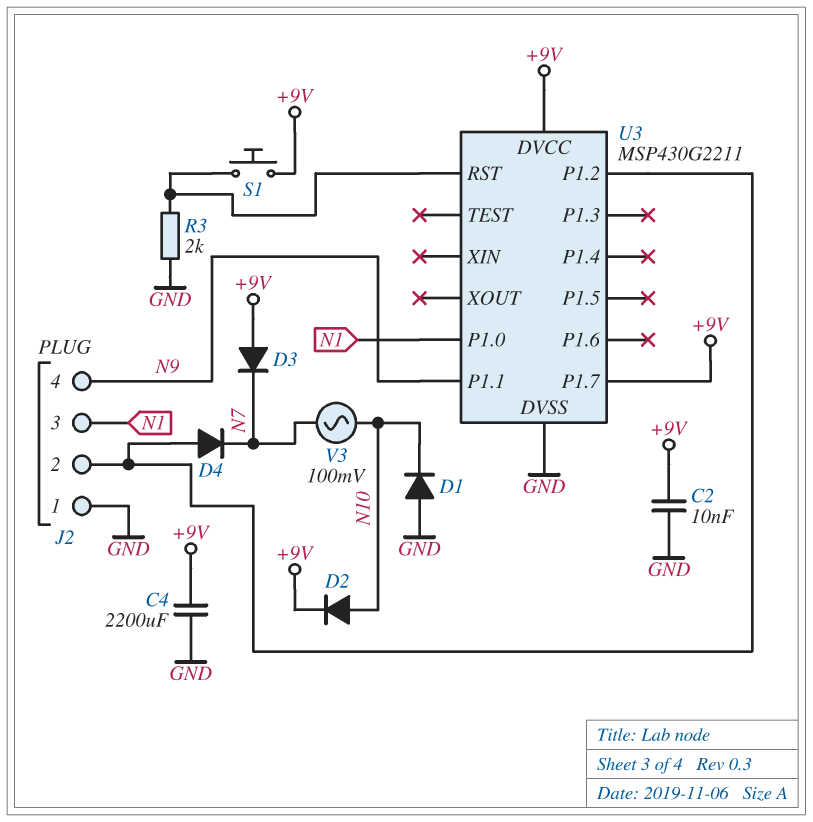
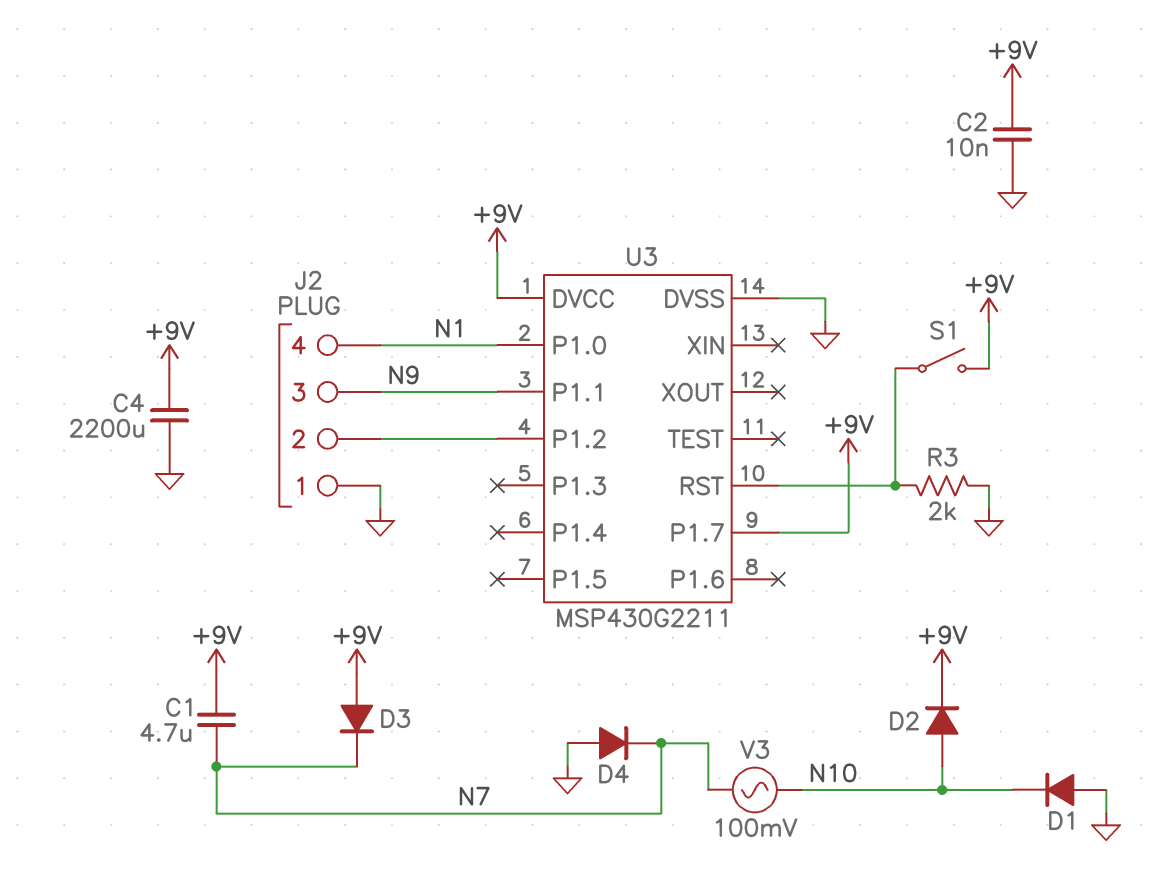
C1: none -> 4.7uF (+9V, N7)
D4: diode (A J2/2, K N7) -> diode (A GND, K N7)
J2 pin 3: N1 -> N9
J2 pin 4: N9 -> N1
S1: button (+9V, U3/RST) -> switch (+9V, U3/RST)

